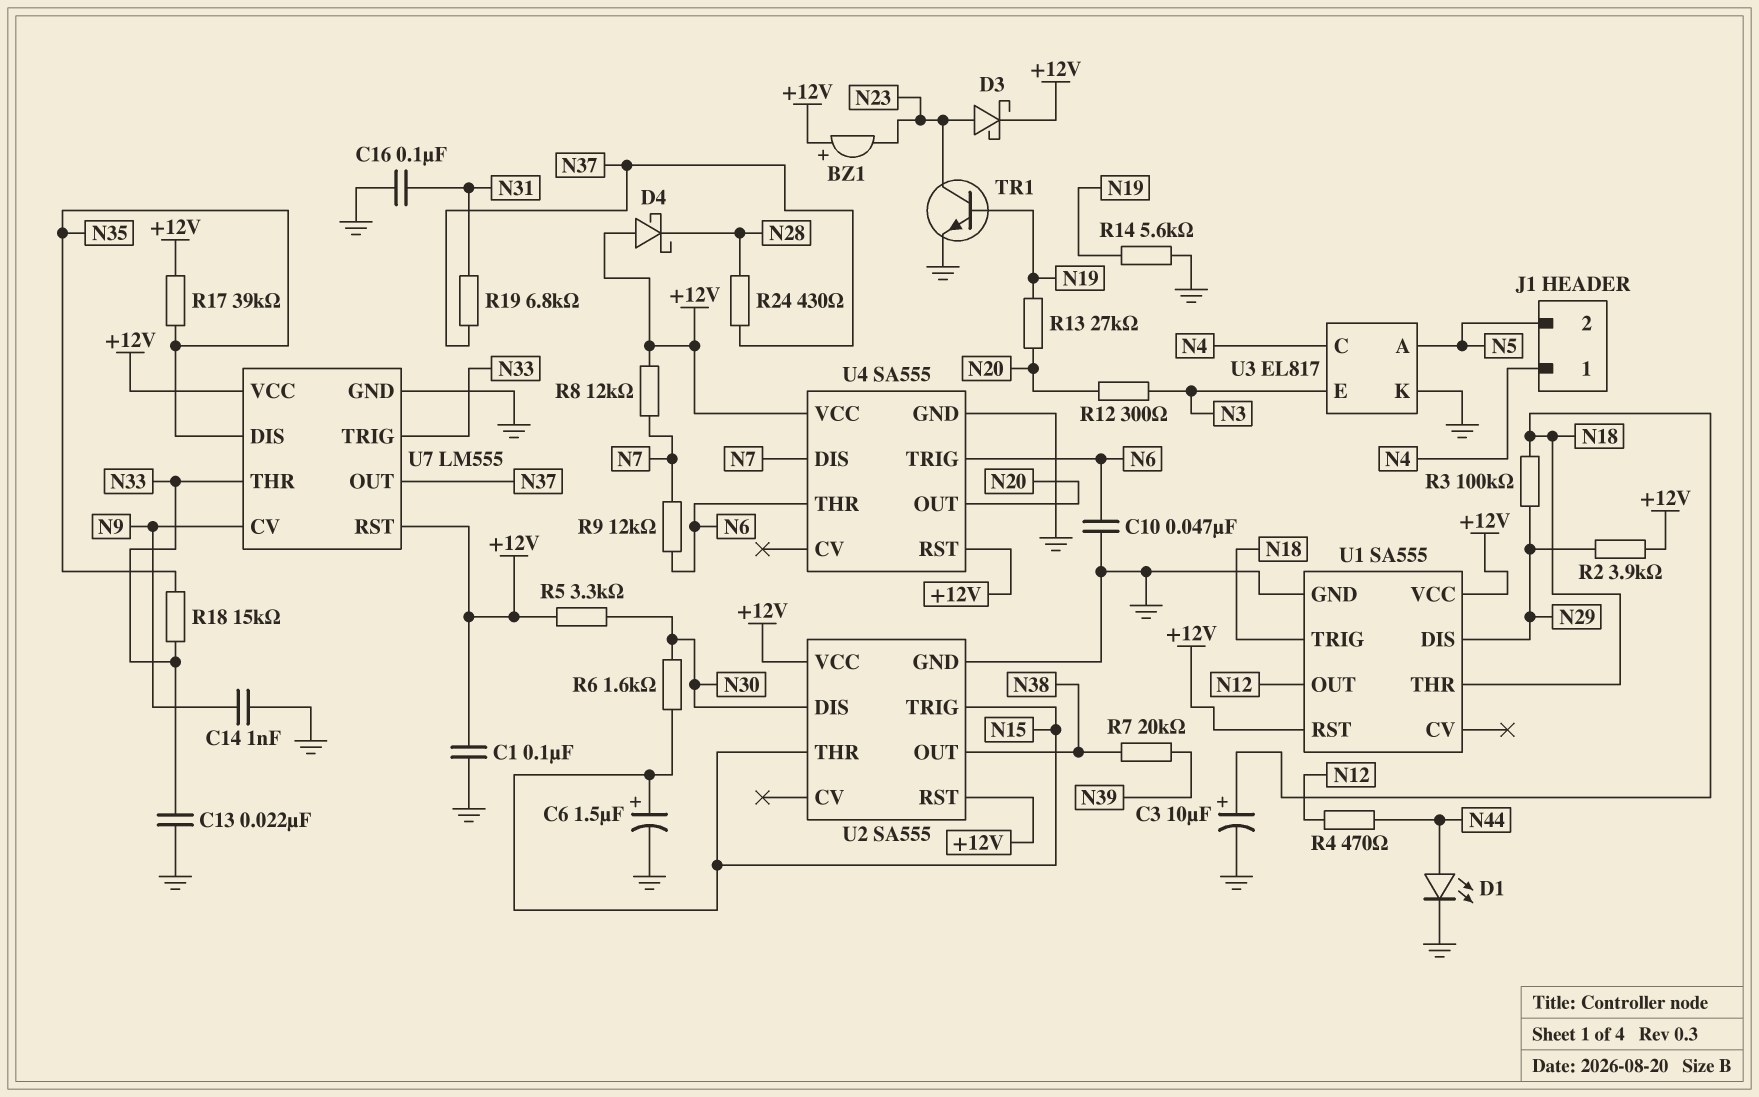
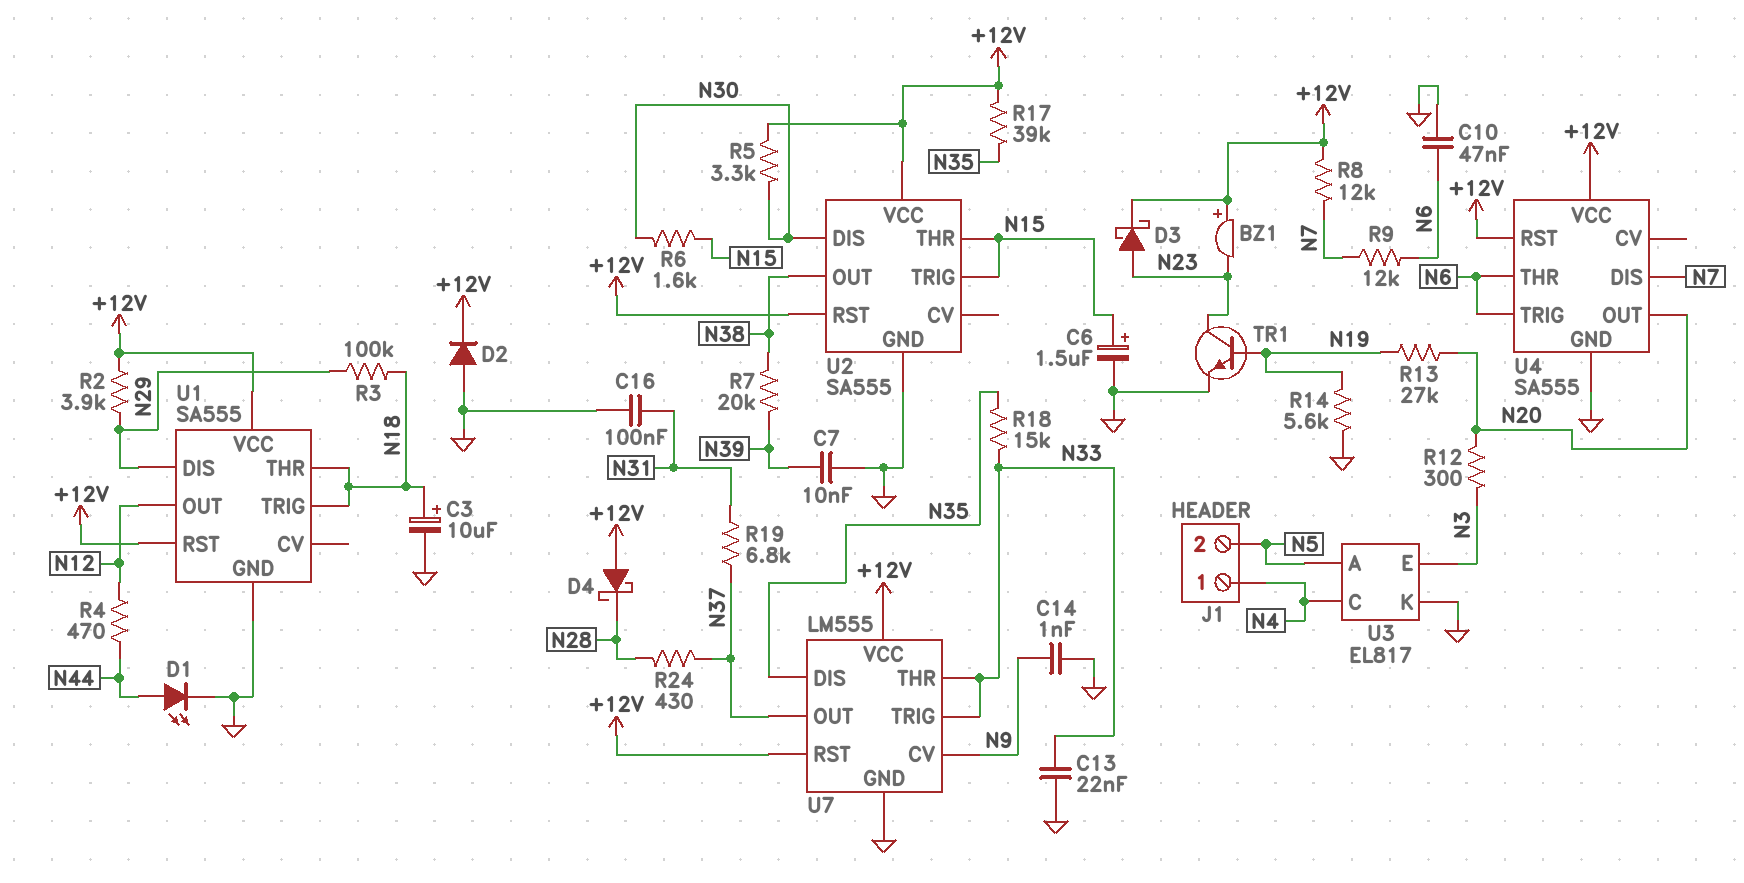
C1: 100nF (+12V, GND) -> none
C7: none -> 10nF (GND, N39)
D2: none -> diode (A GND, K +12V)

